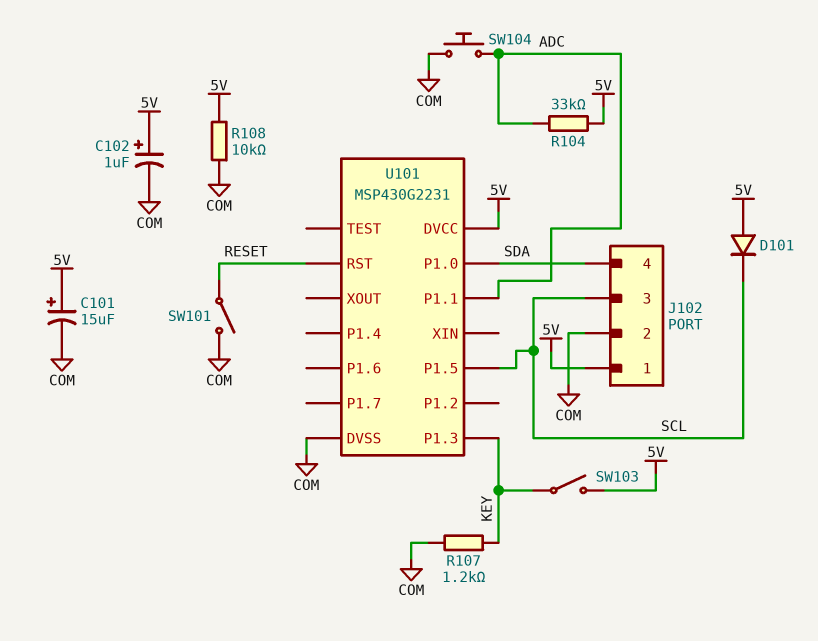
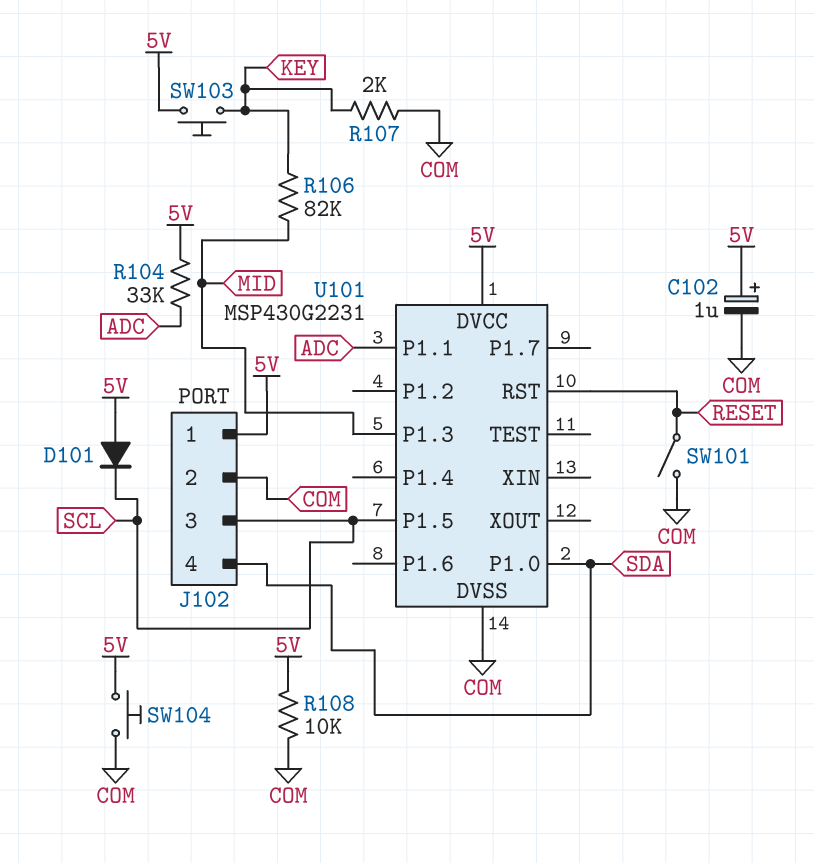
C101: 15uF (plus 5V, minus COM) -> none
R106: none -> 82k (KEY, MID)
R107: 1.2k (COM, KEY) -> 2k (COM, KEY)
SW103: switch (5V, KEY) -> button (5V, KEY)
SW104: button (ADC, COM) -> button (5V, COM)
U101 pin P1.3: KEY -> MID

